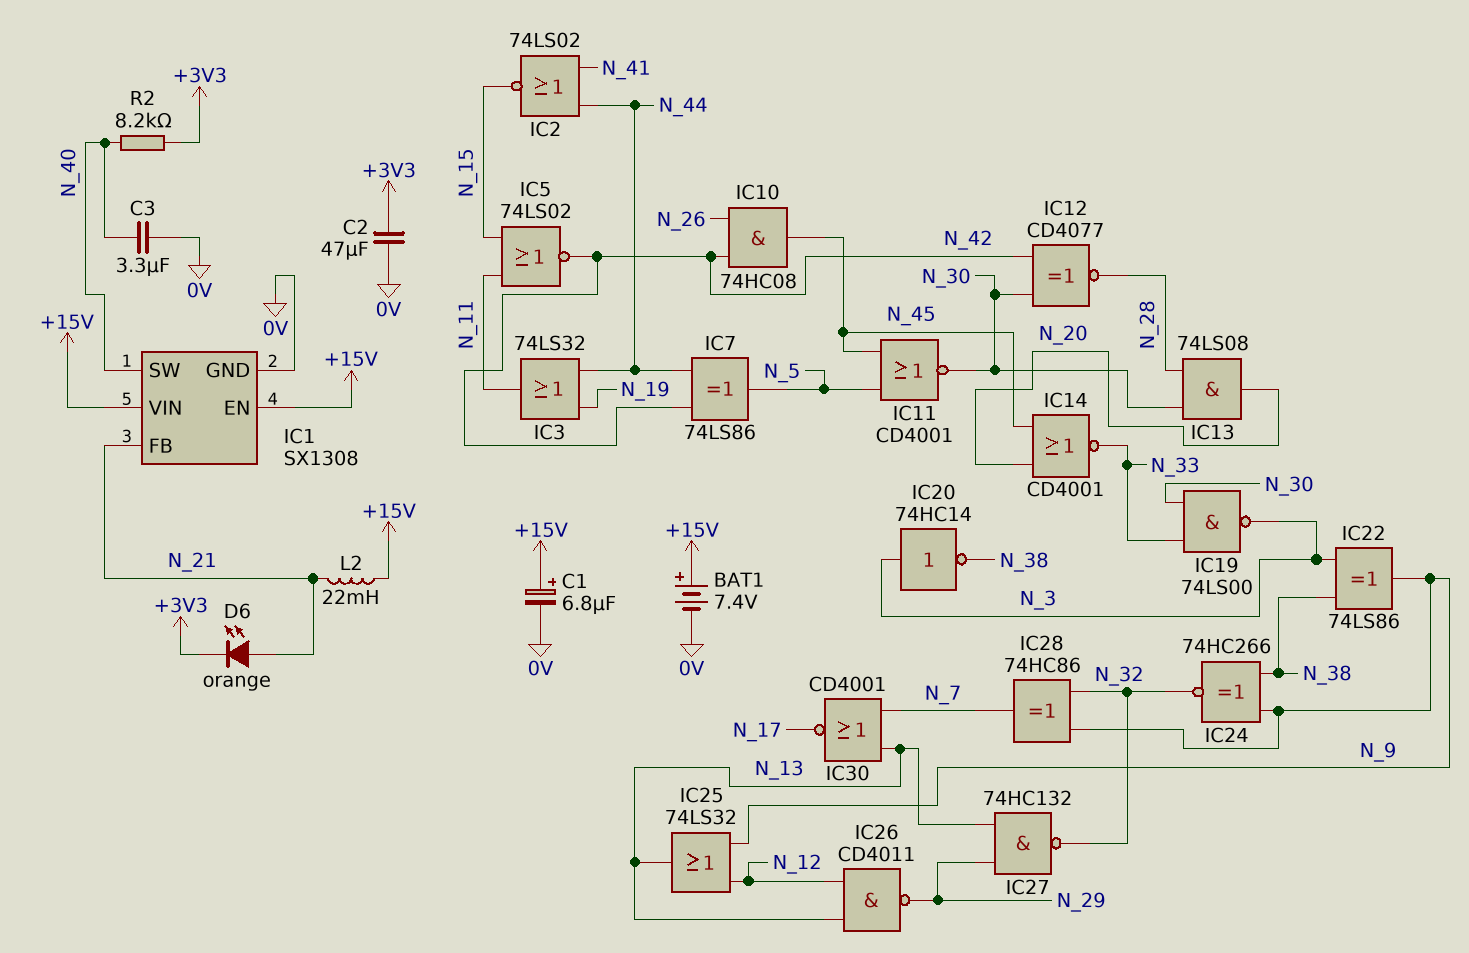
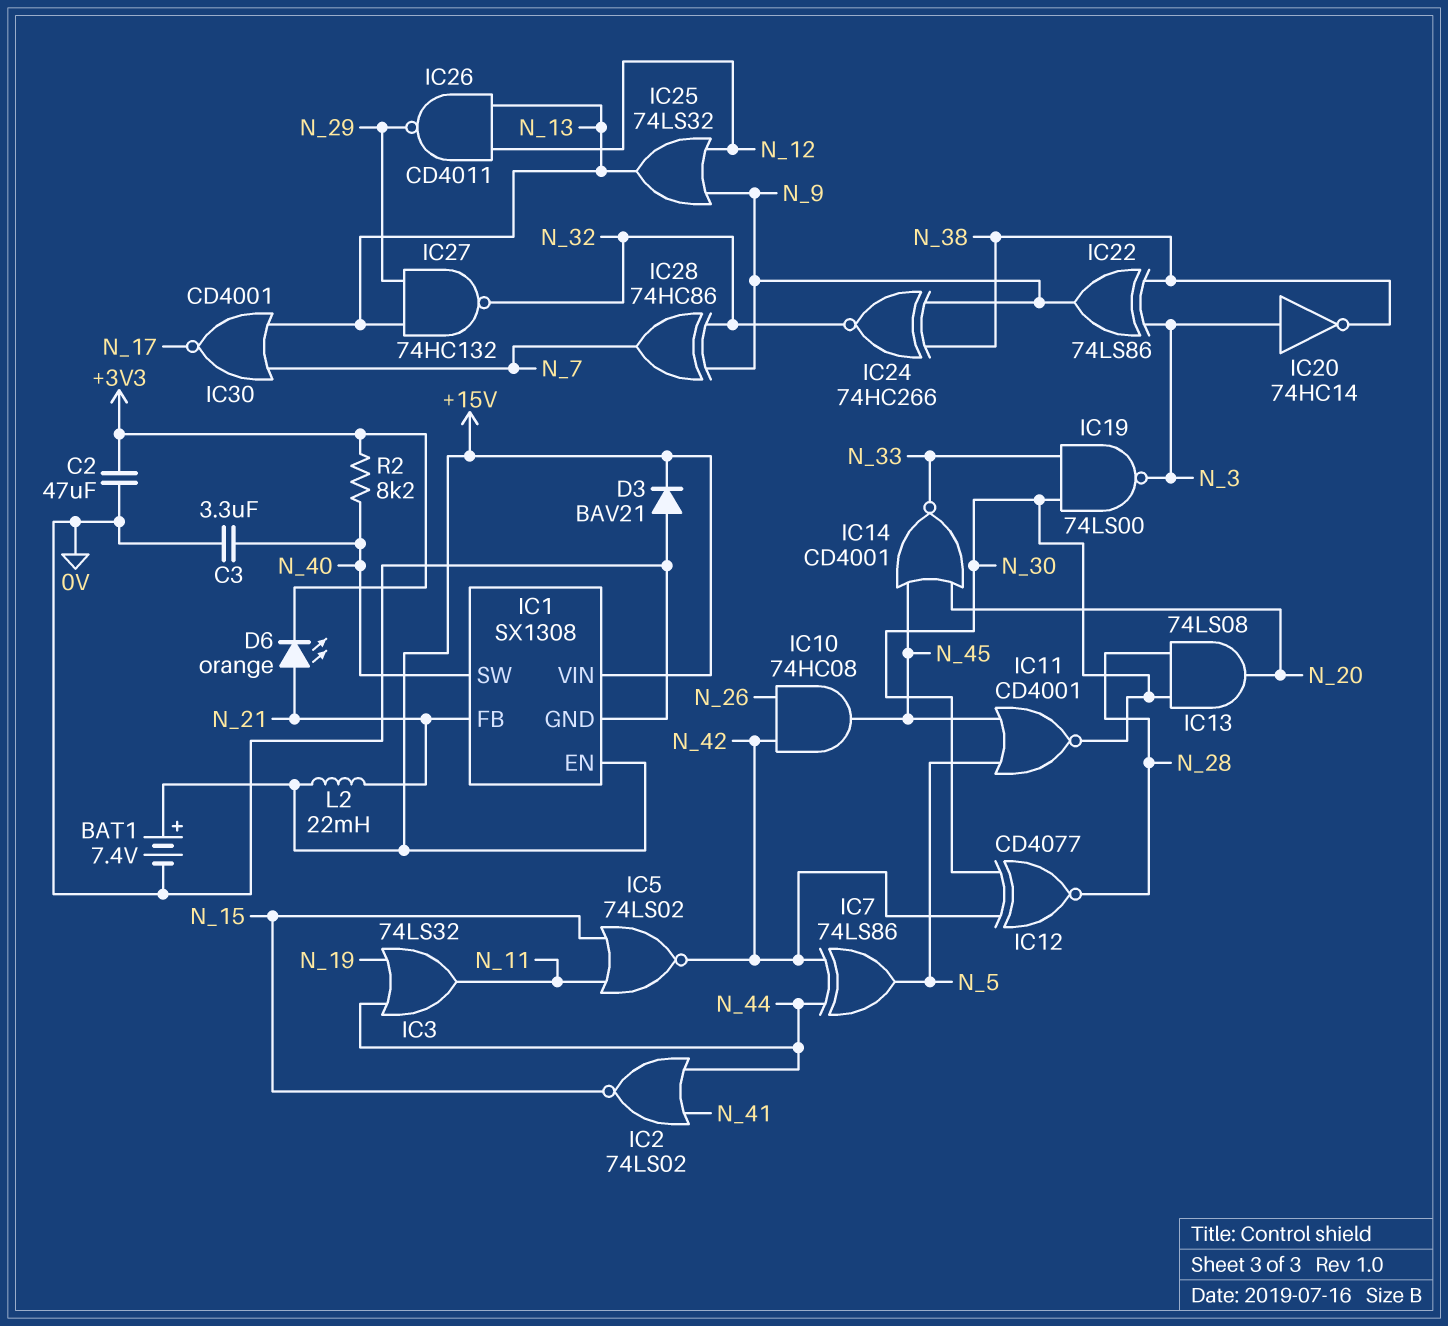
C1: 6.8uF (plus +15V, minus 0V) -> none
D3: none -> diode BAV21 (A 0V, K +15V)

